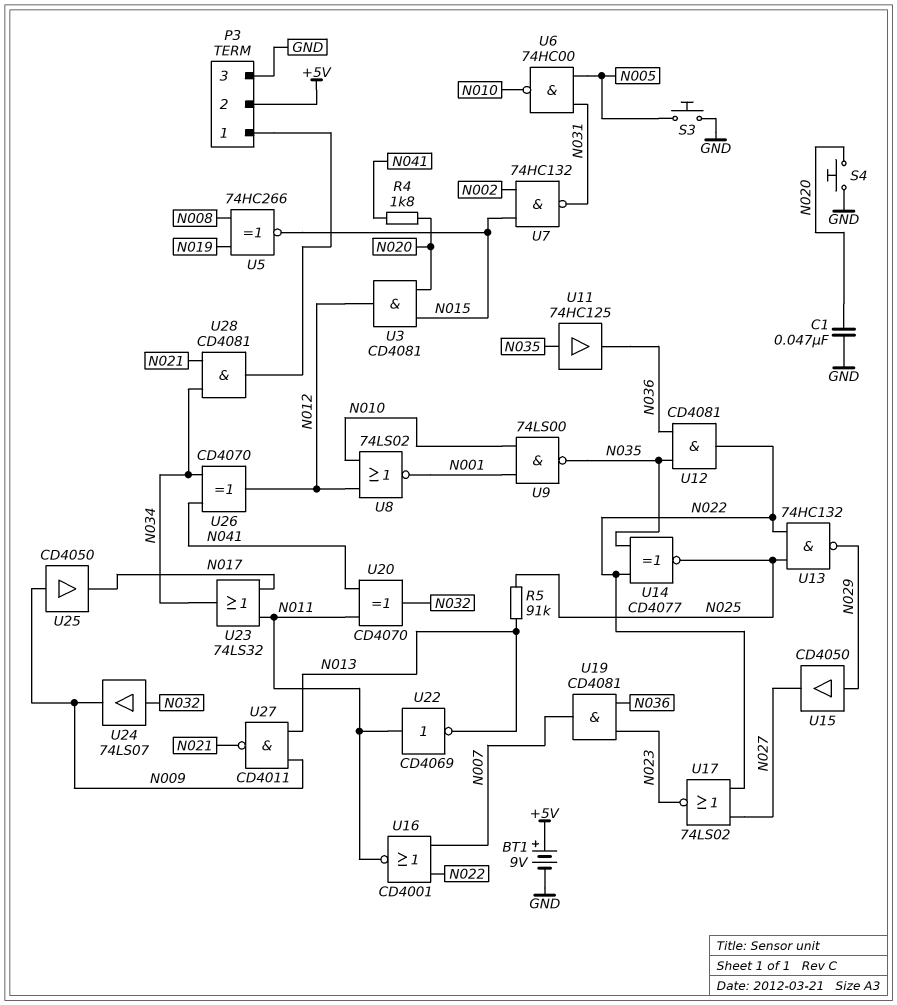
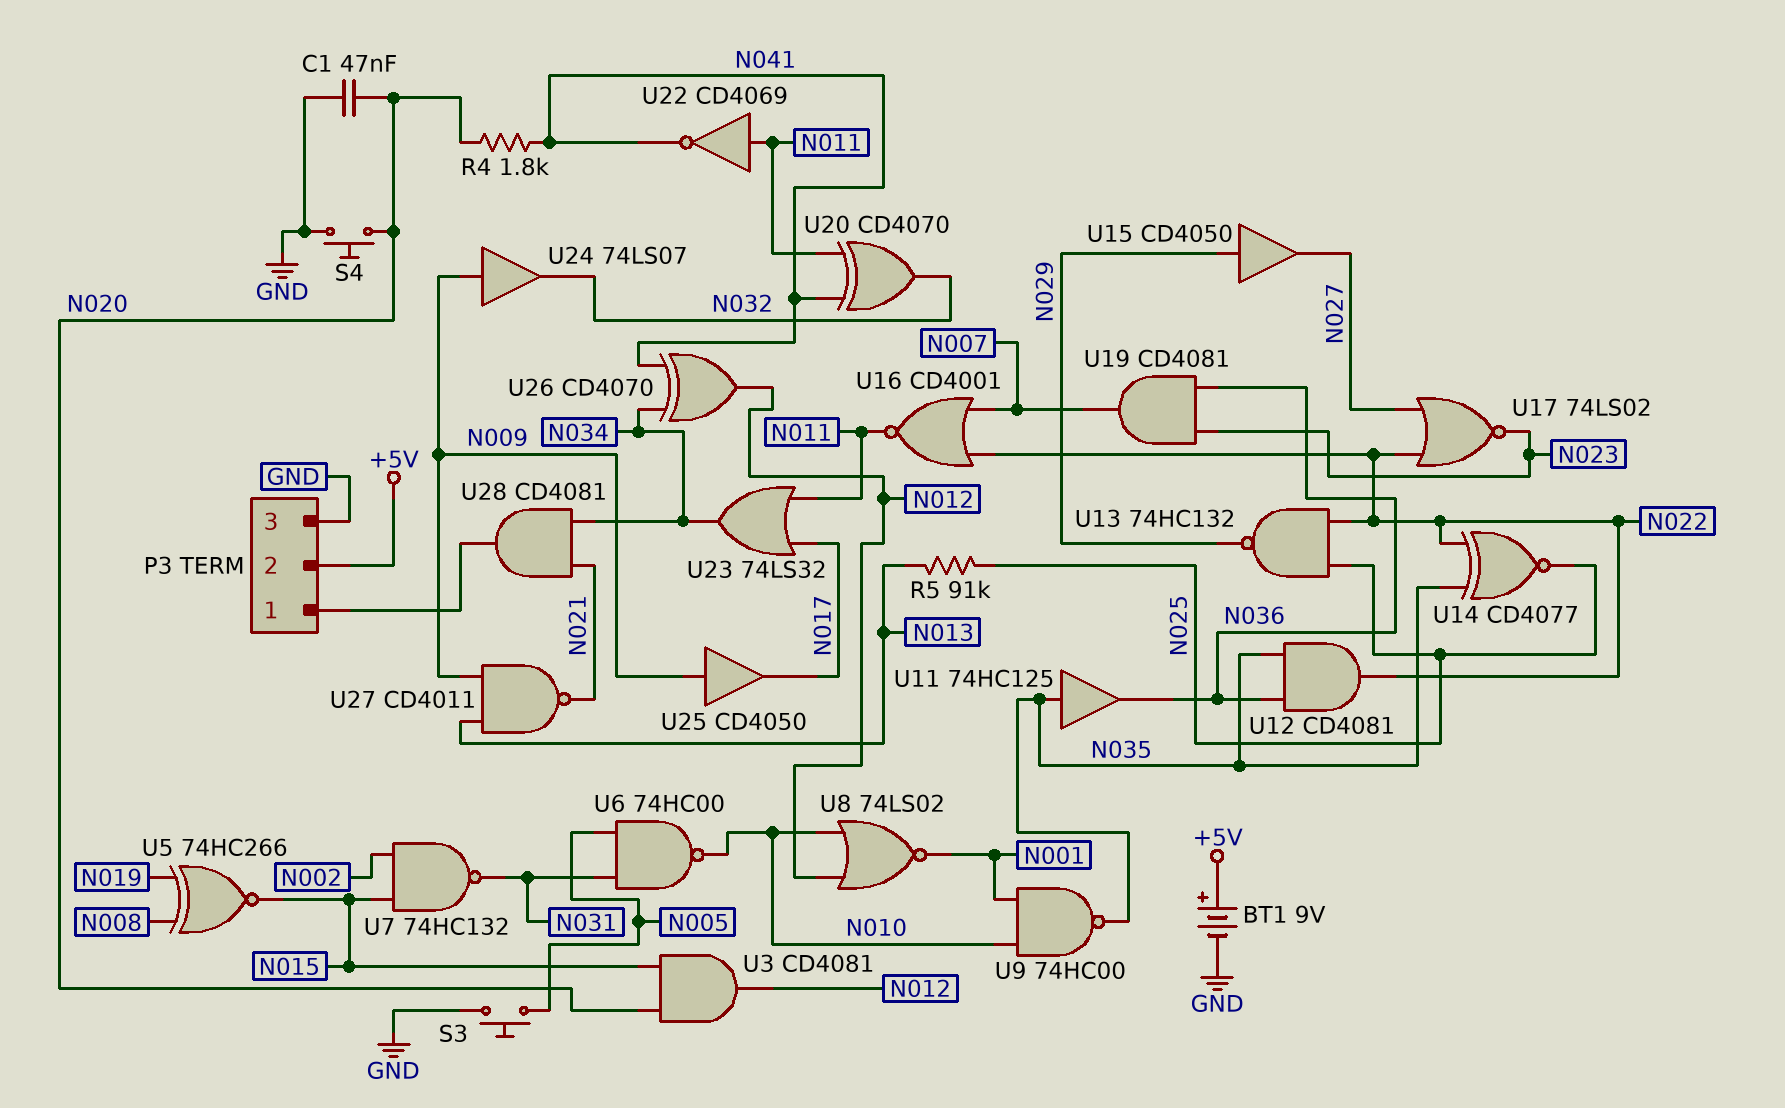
U9: NAND 74LS00 (in N001, in N010, out N035) -> NAND 74HC00 (in N001, in N010, out N035)
U22: NOT CD4069 (in N011, out N013) -> NOT CD4069 (in N011, out N041)
U24: buffer 74LS07 (in N032, out N009) -> buffer 74LS07 (in N009, out N032)

